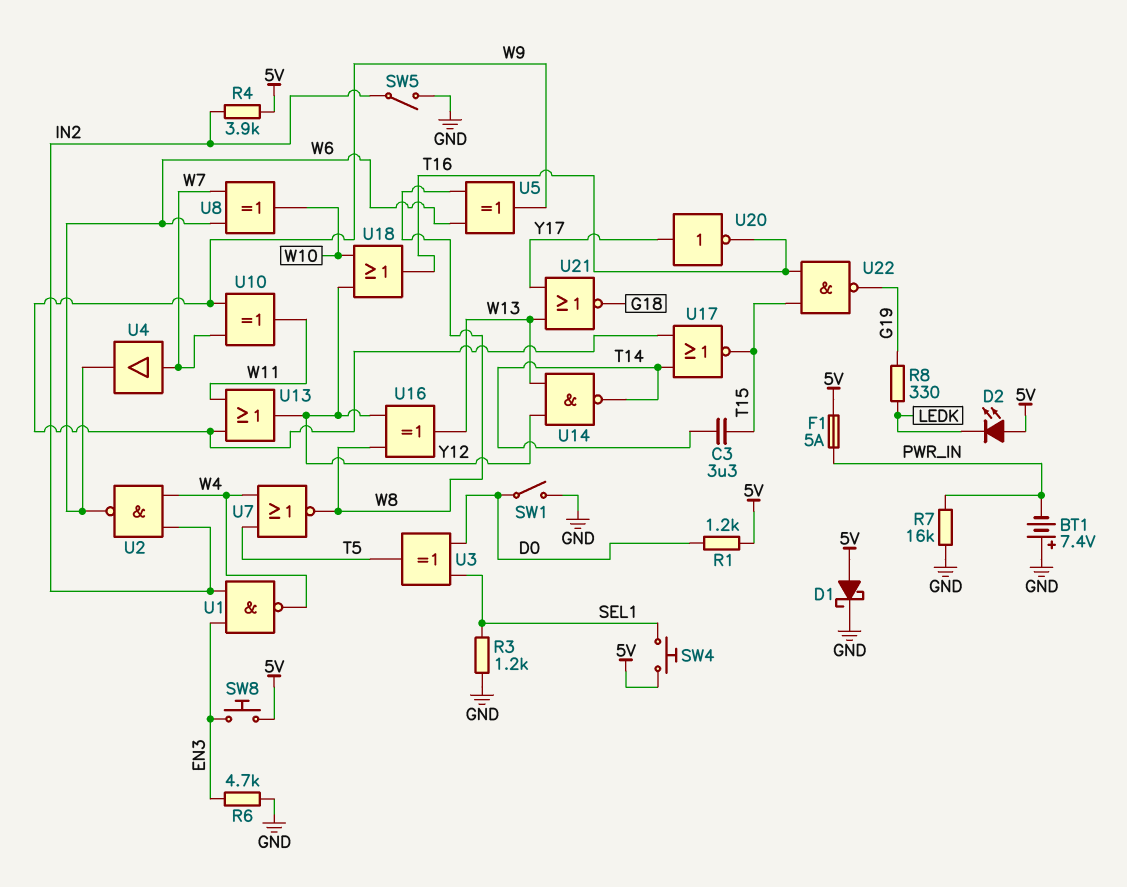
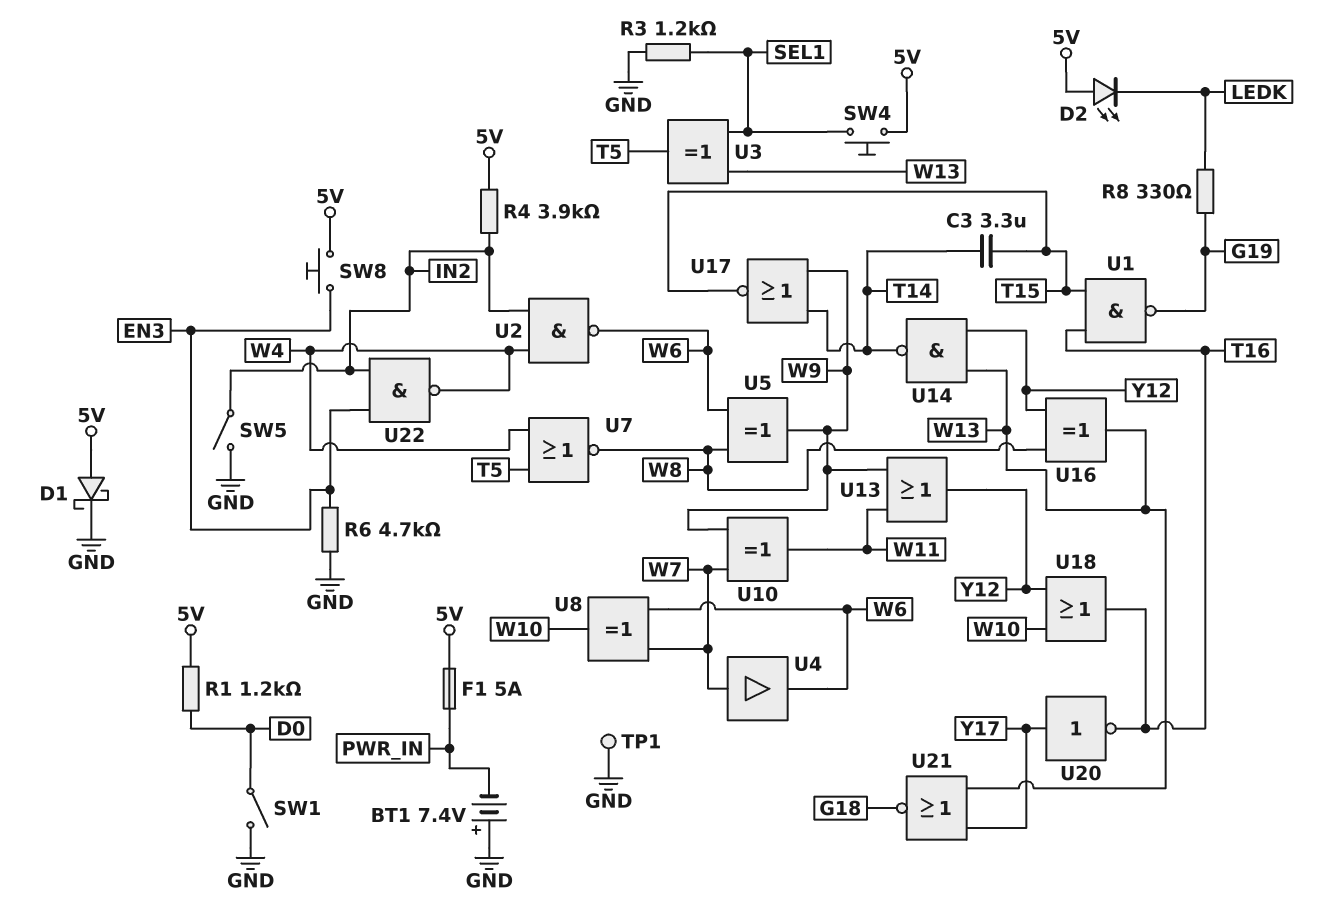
R7: 16k (GND, PWR_IN) -> none
TP1: none -> test point (GND)
U1: NAND (in EN3, in IN2, out W4) -> NAND (in T15, in T16, out G19)
U3: XOR (in D0, in SEL1, out T5) -> XOR (in SEL1, in W13, out T5)
U22: NAND (in T15, in T16, out G19) -> NAND (in EN3, in IN2, out W4)

